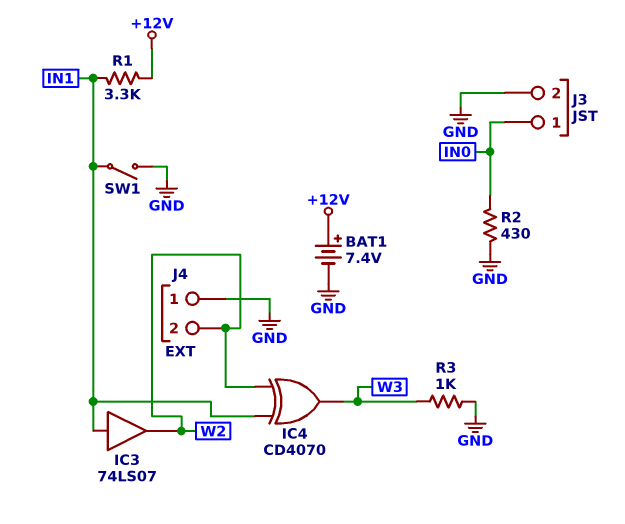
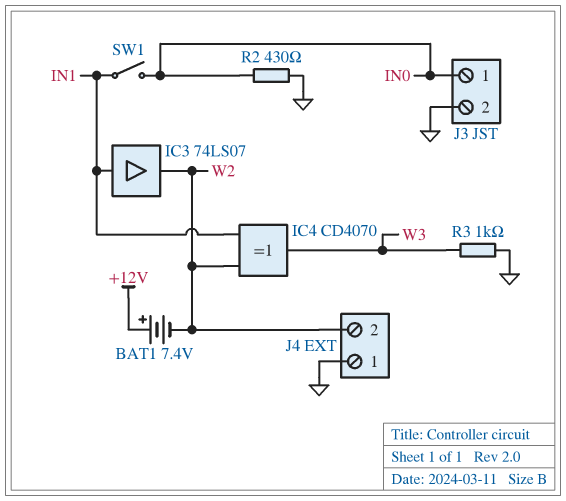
BAT1: 7.4V (plus +12V, minus GND) -> 7.4V (plus +12V, minus W2)
R1: 3.3k (+12V, IN1) -> none
SW1: switch (GND, IN1) -> switch (IN0, IN1)

